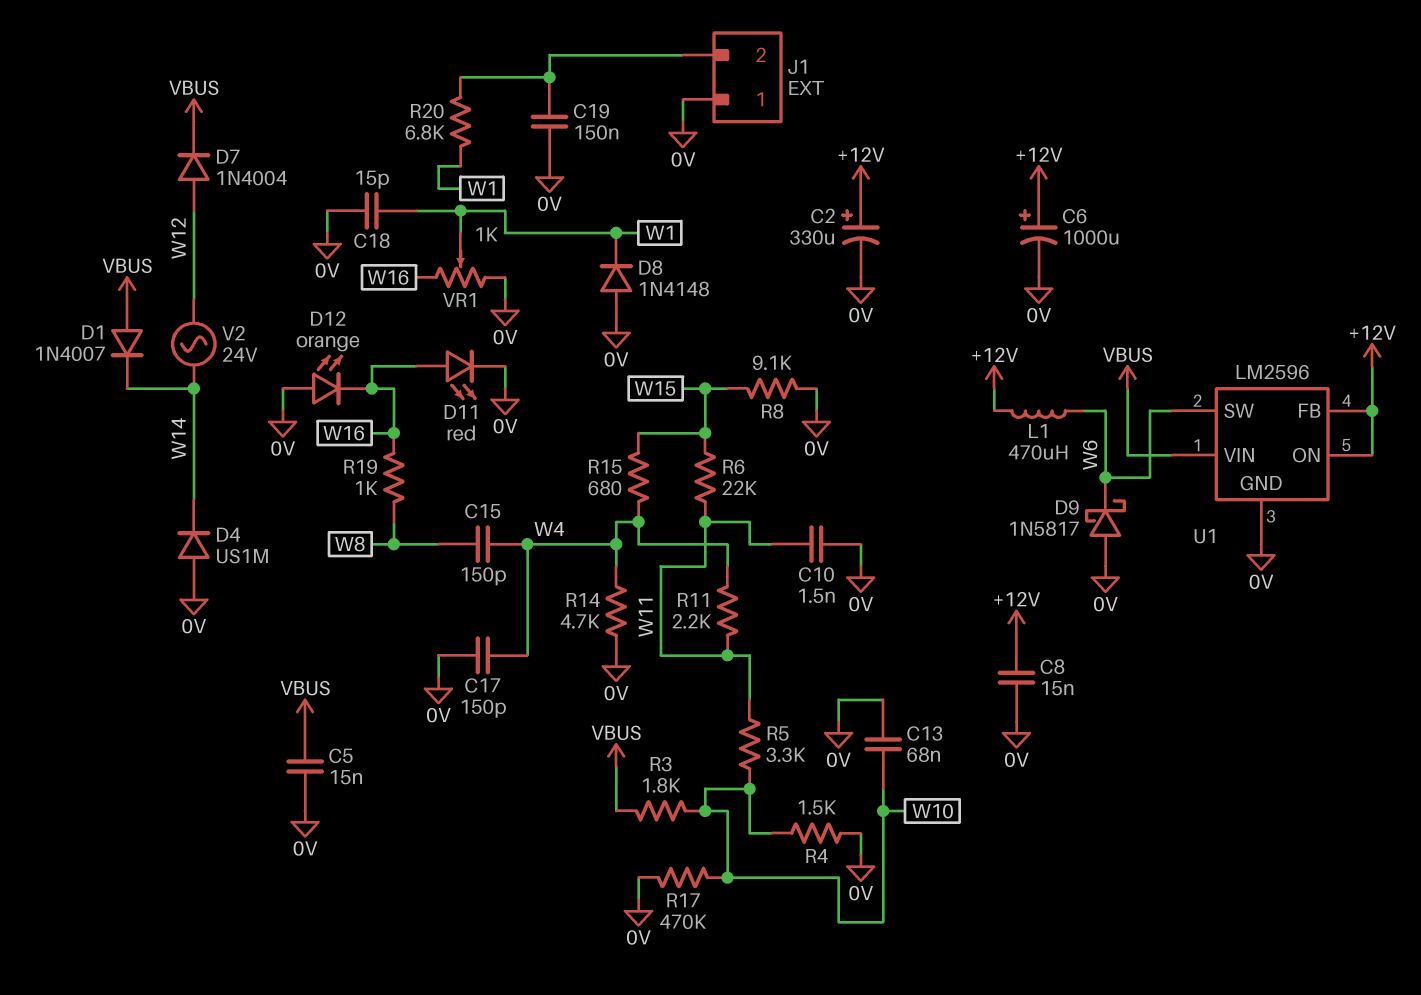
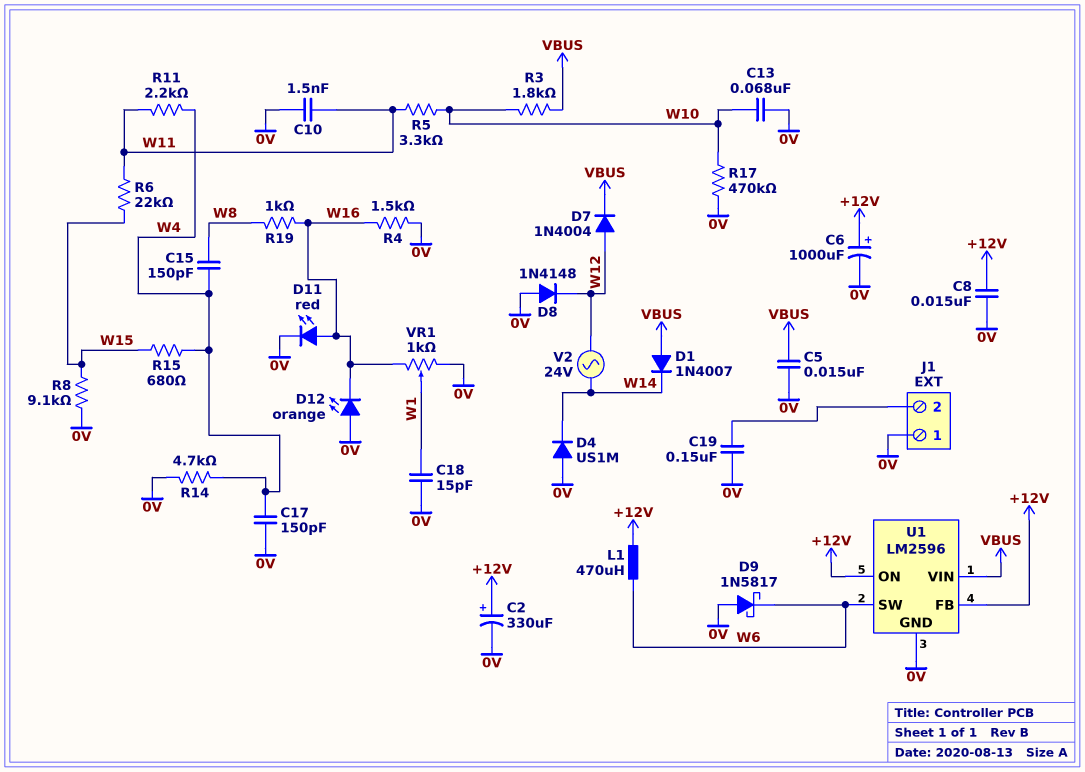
D8: diode 1N4148 (A 0V, K W1) -> diode 1N4148 (A 0V, K W12)
R4: 1.5k (0V, W10) -> 1.5k (0V, W16)
R20: 6.8k (J1/2, W1) -> none

